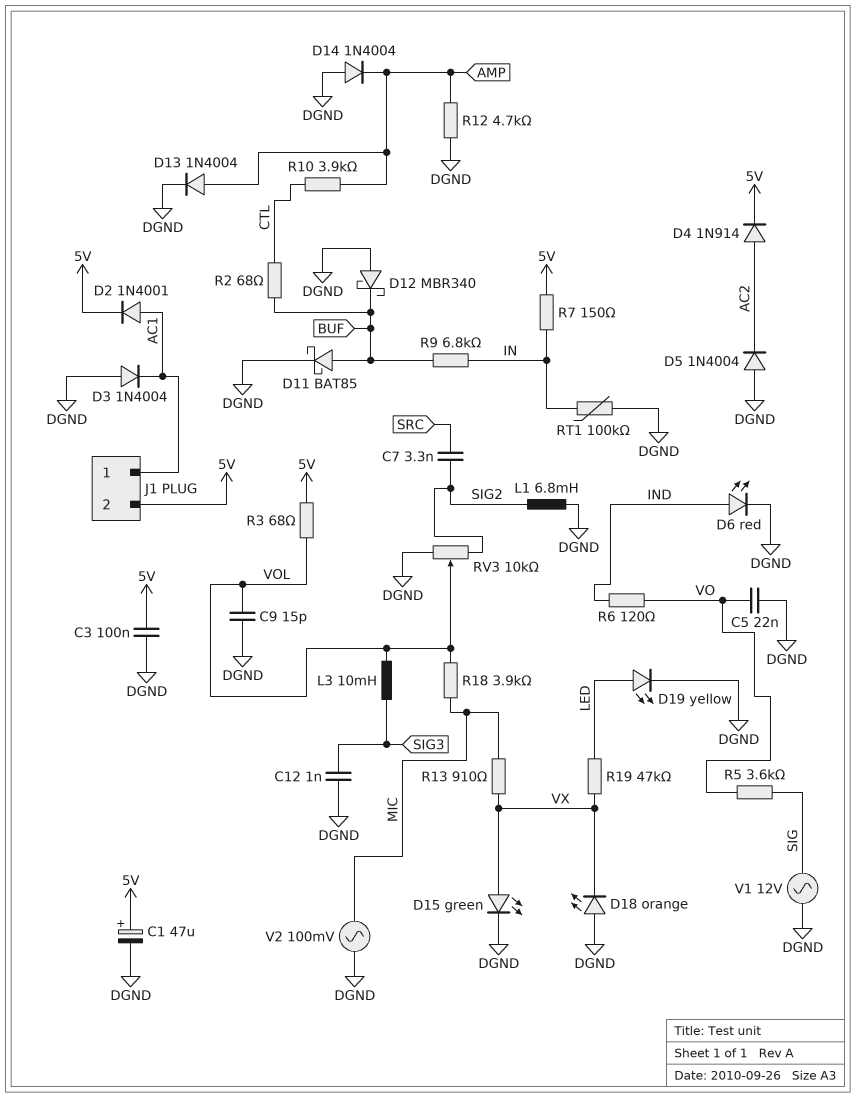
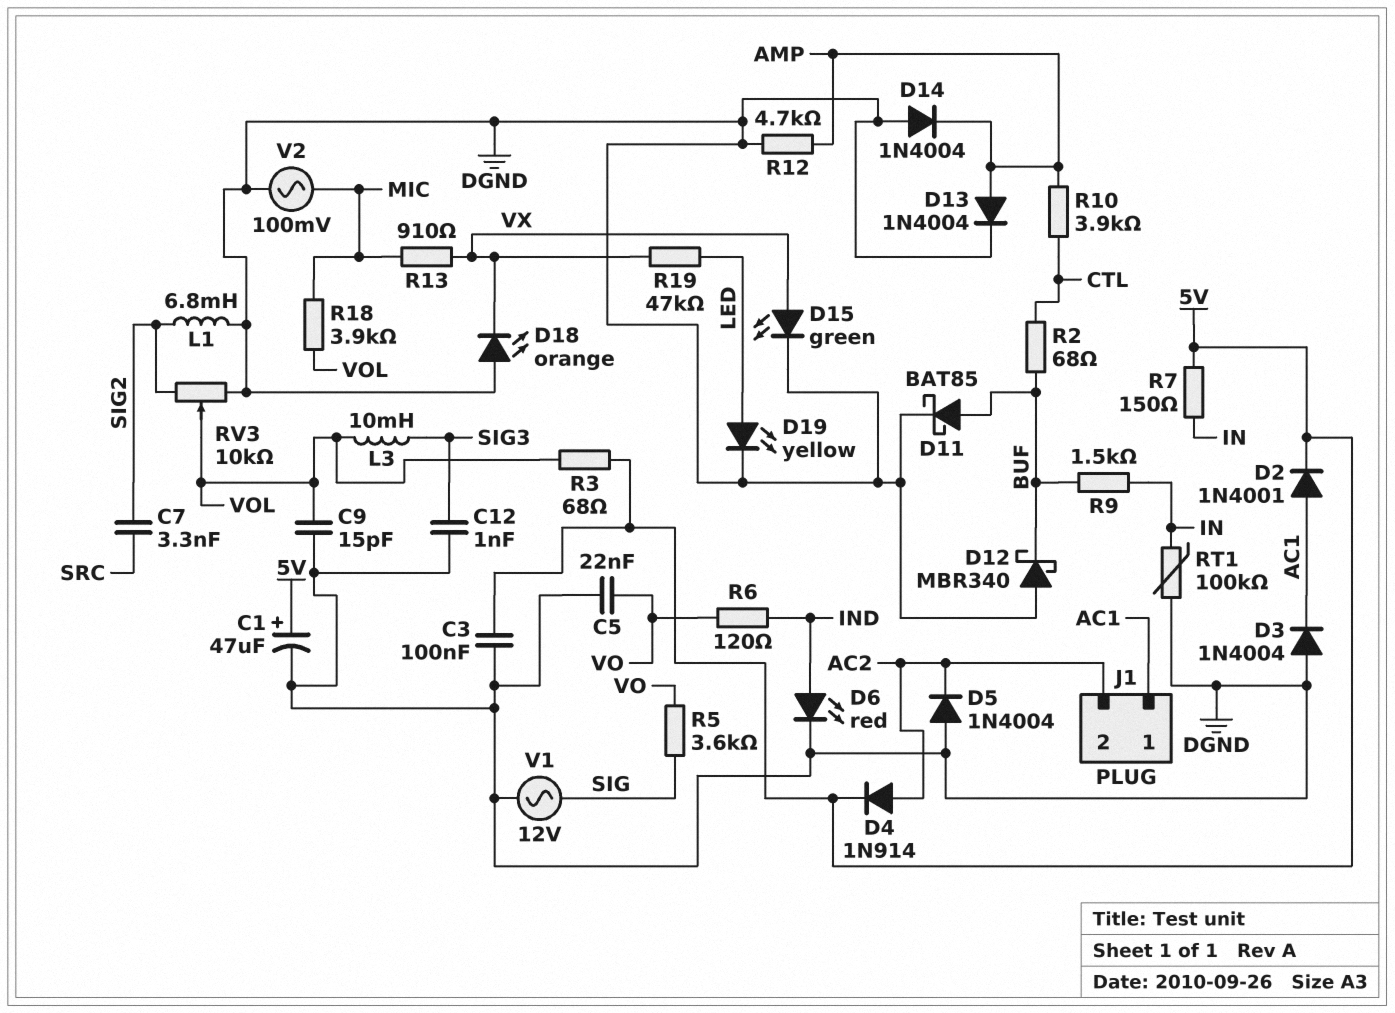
J1 pin 2: 5V -> AC2
R9: 6.8k (BUF, IN) -> 1.5k (BUF, IN)

